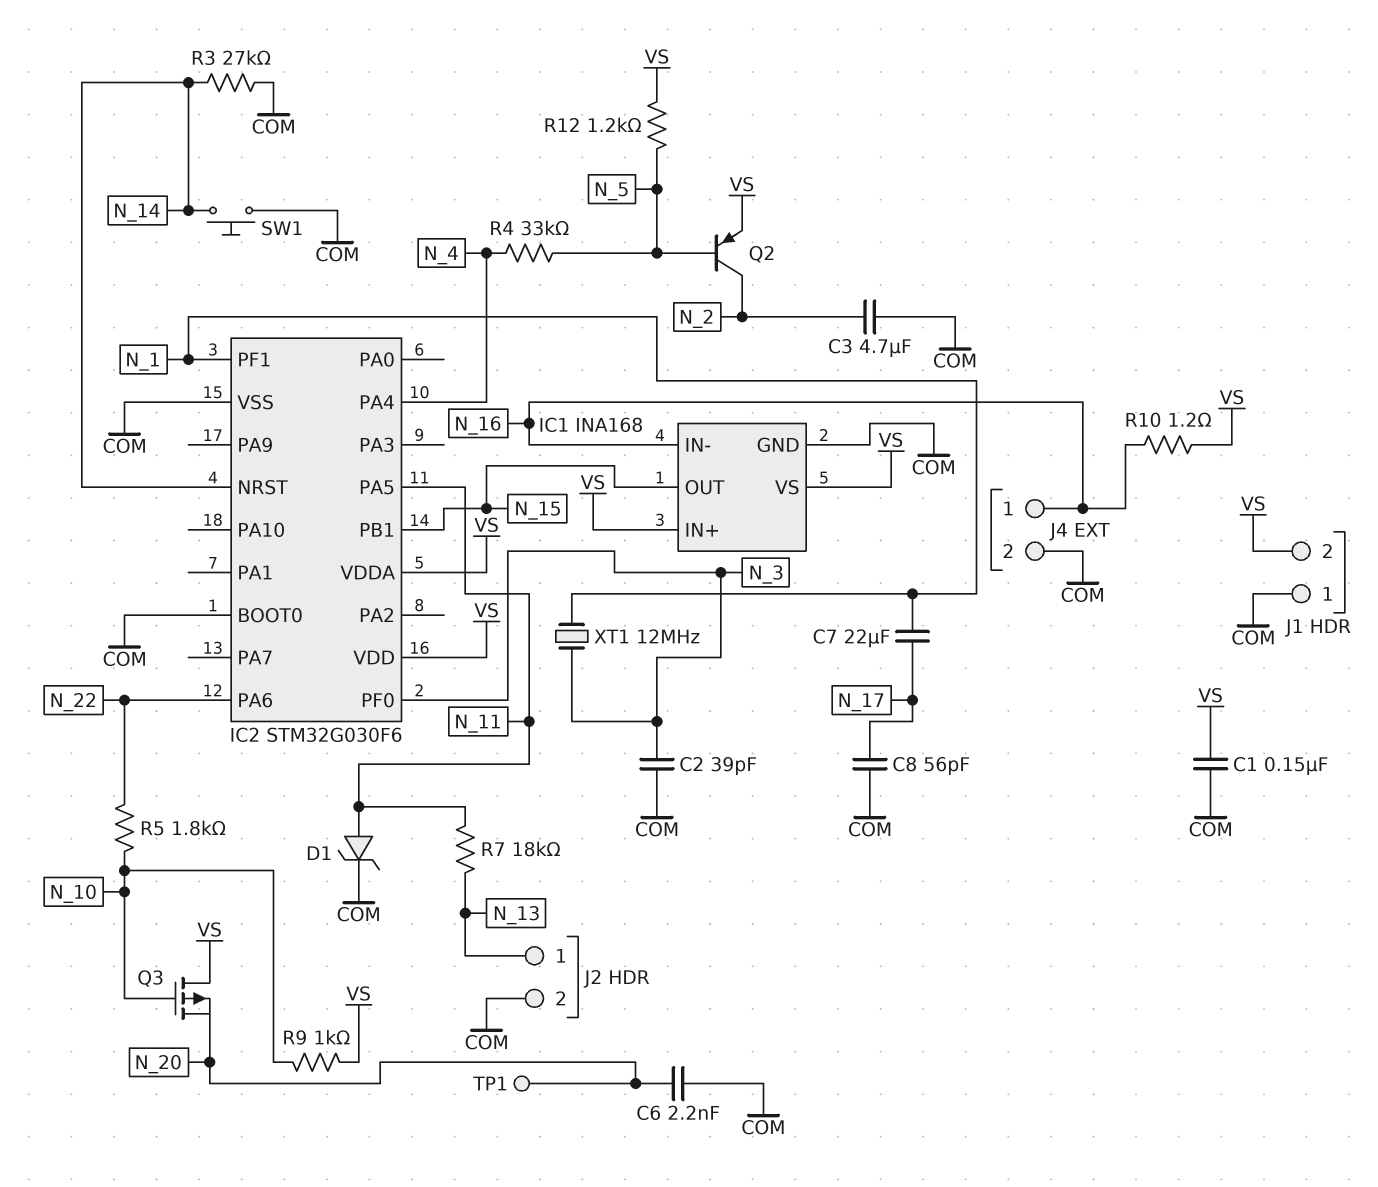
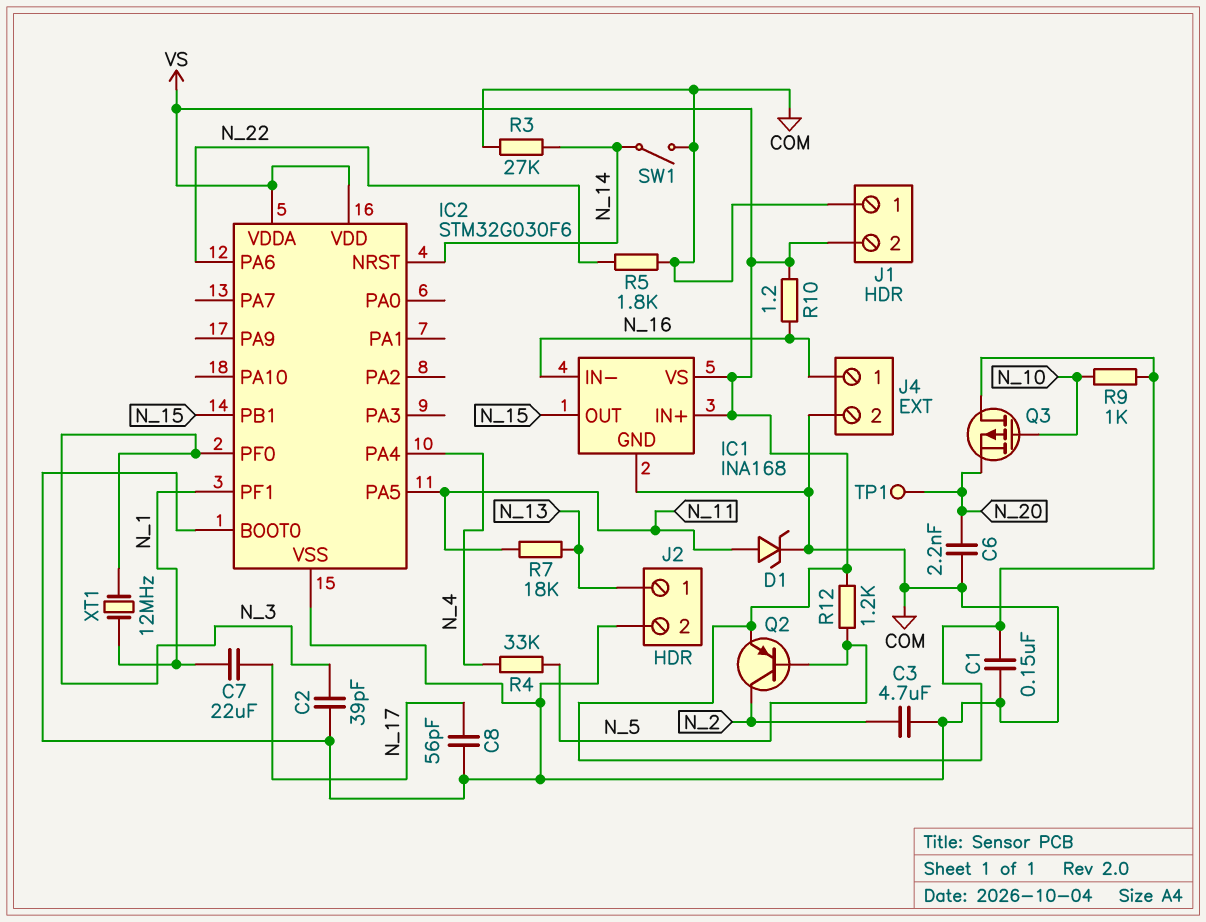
R5: 1.8k (N_10, N_22) -> 1.8k (COM, N_22)
SW1: button (COM, N_14) -> switch (COM, N_14)

